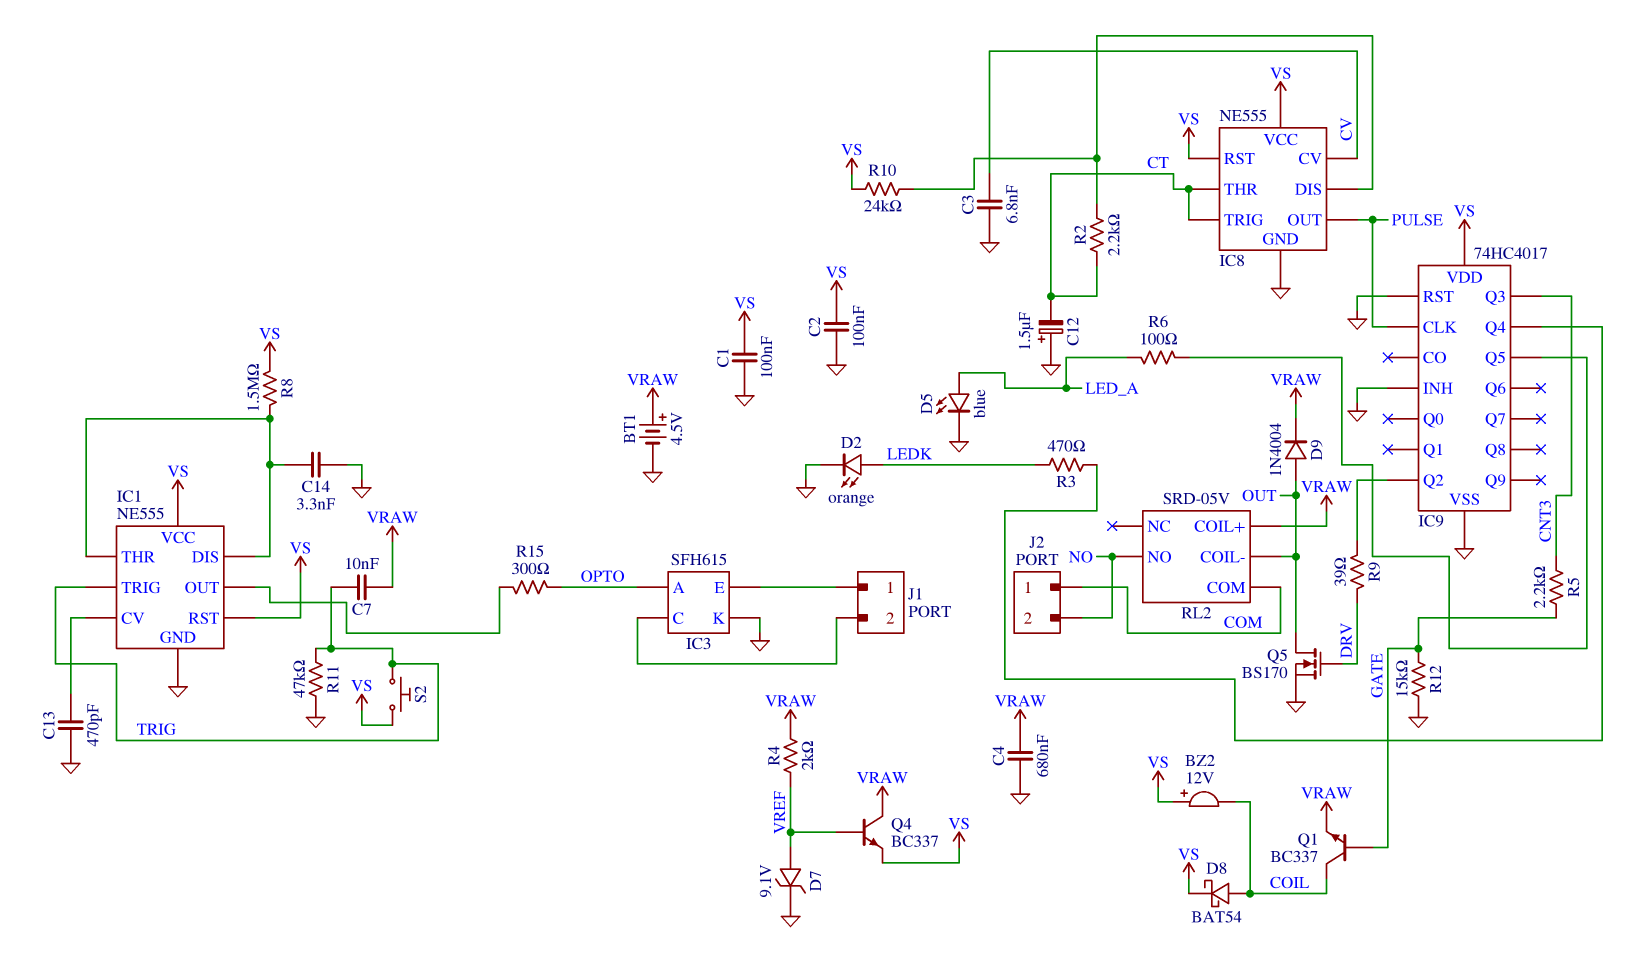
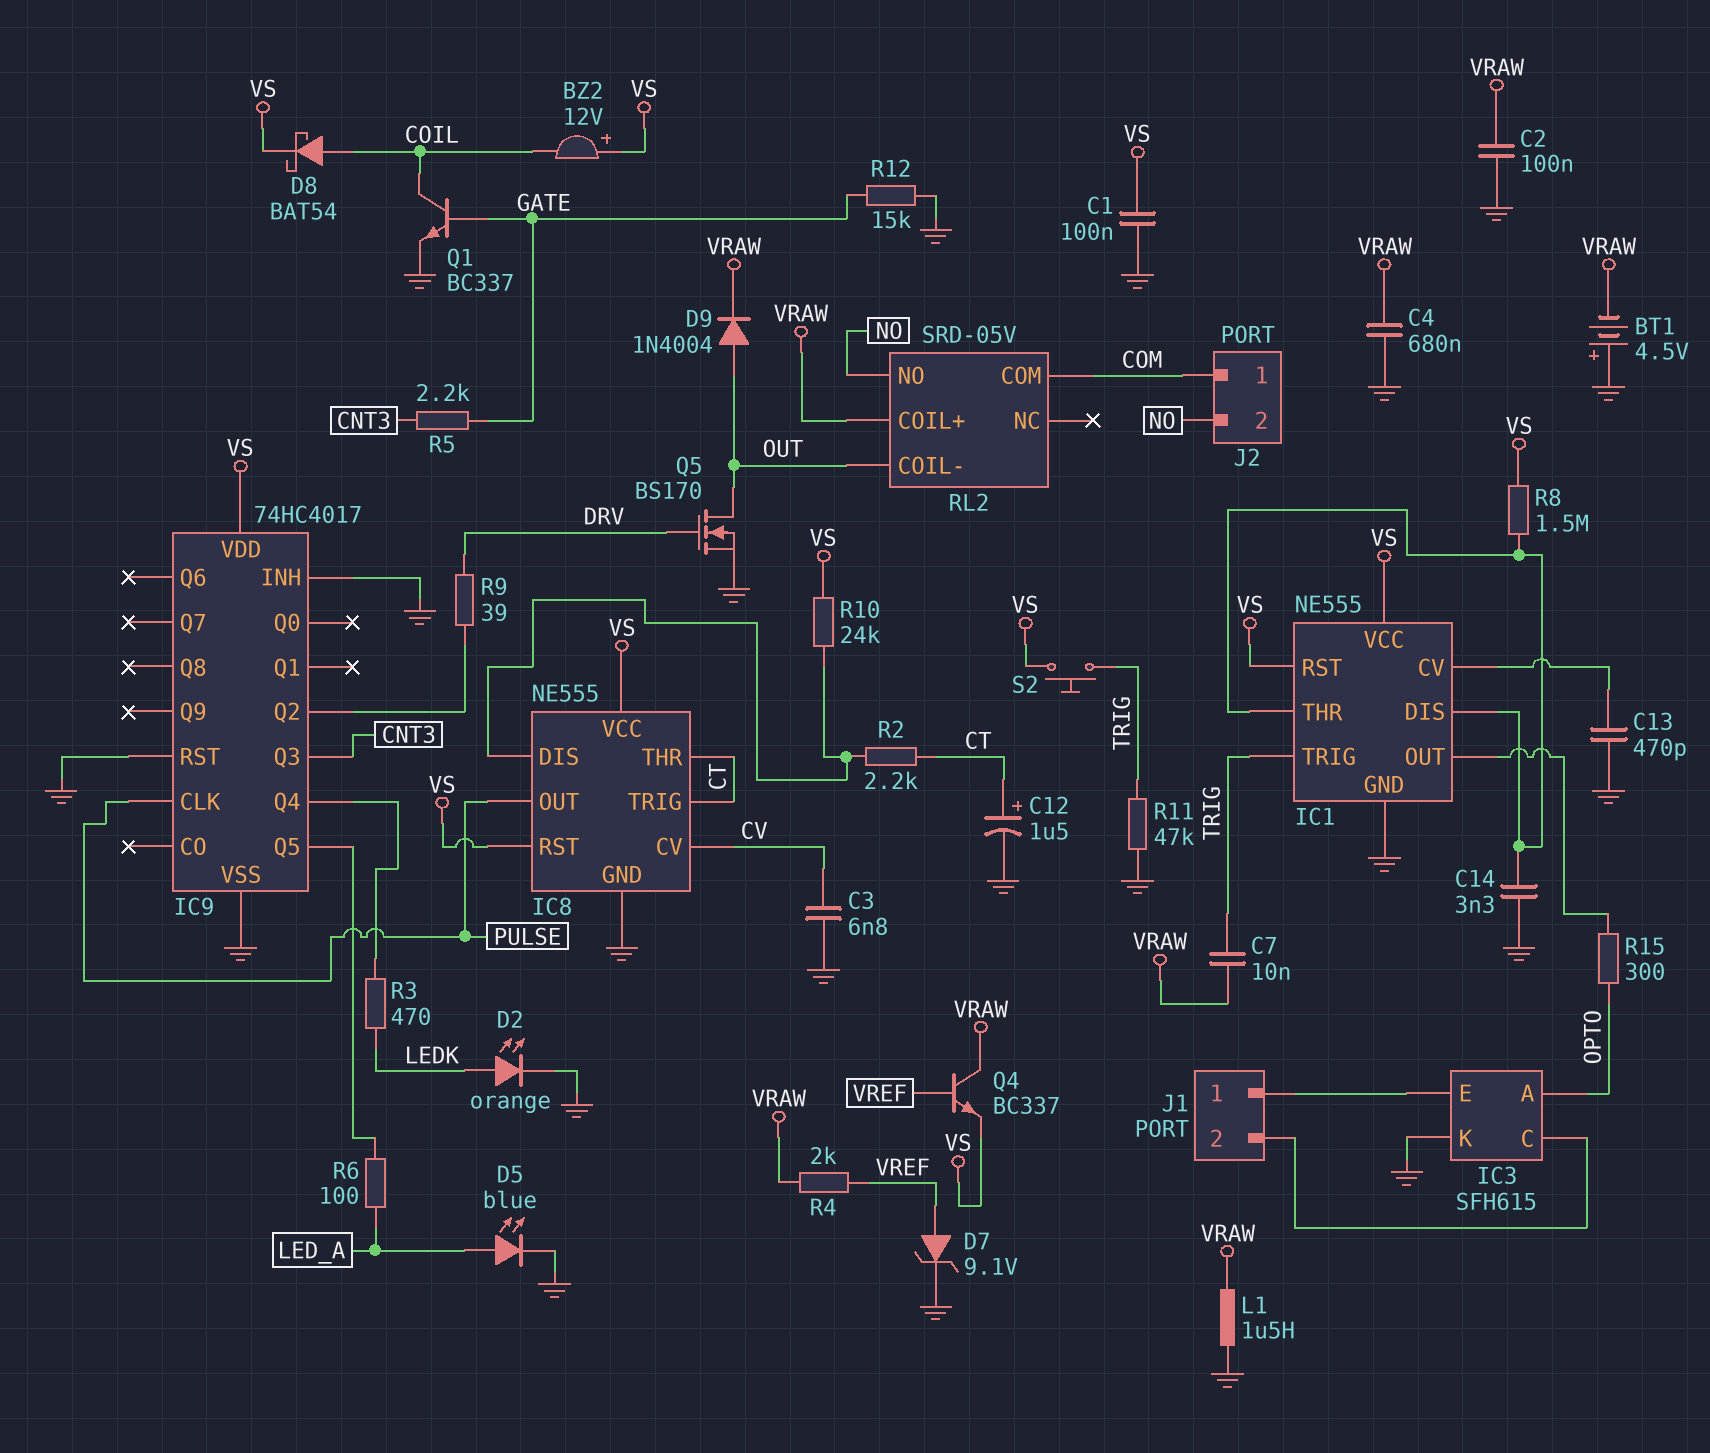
BT1: 4.5V (plus VRAW, minus GND) -> 4.5V (plus GND, minus VRAW)
C2: 100nF (GND, VS) -> 100nF (GND, VRAW)
C12: 1.5uF (plus GND, minus CT) -> 1.5uF (plus CT, minus GND)
L1: none -> 1.5uH (GND, VRAW)
Q1: NPN BC337 (B GATE, C COIL, E VRAW) -> NPN BC337 (B GATE, C COIL, E GND)

